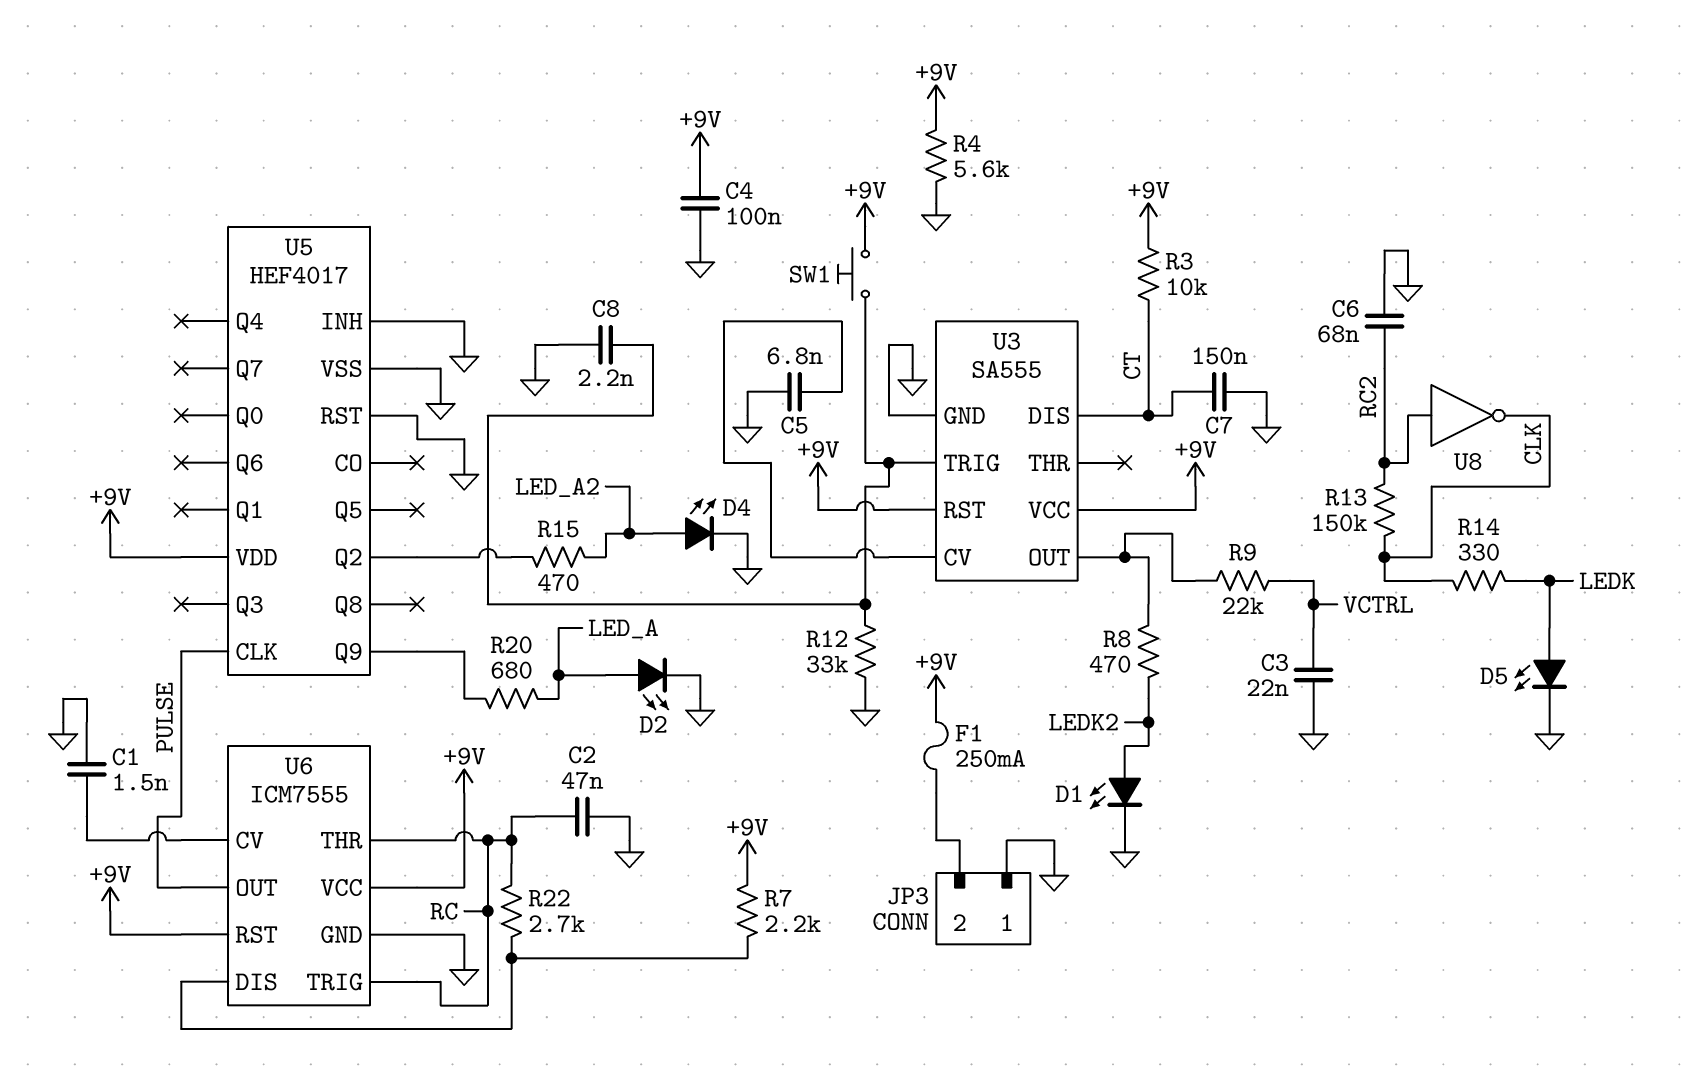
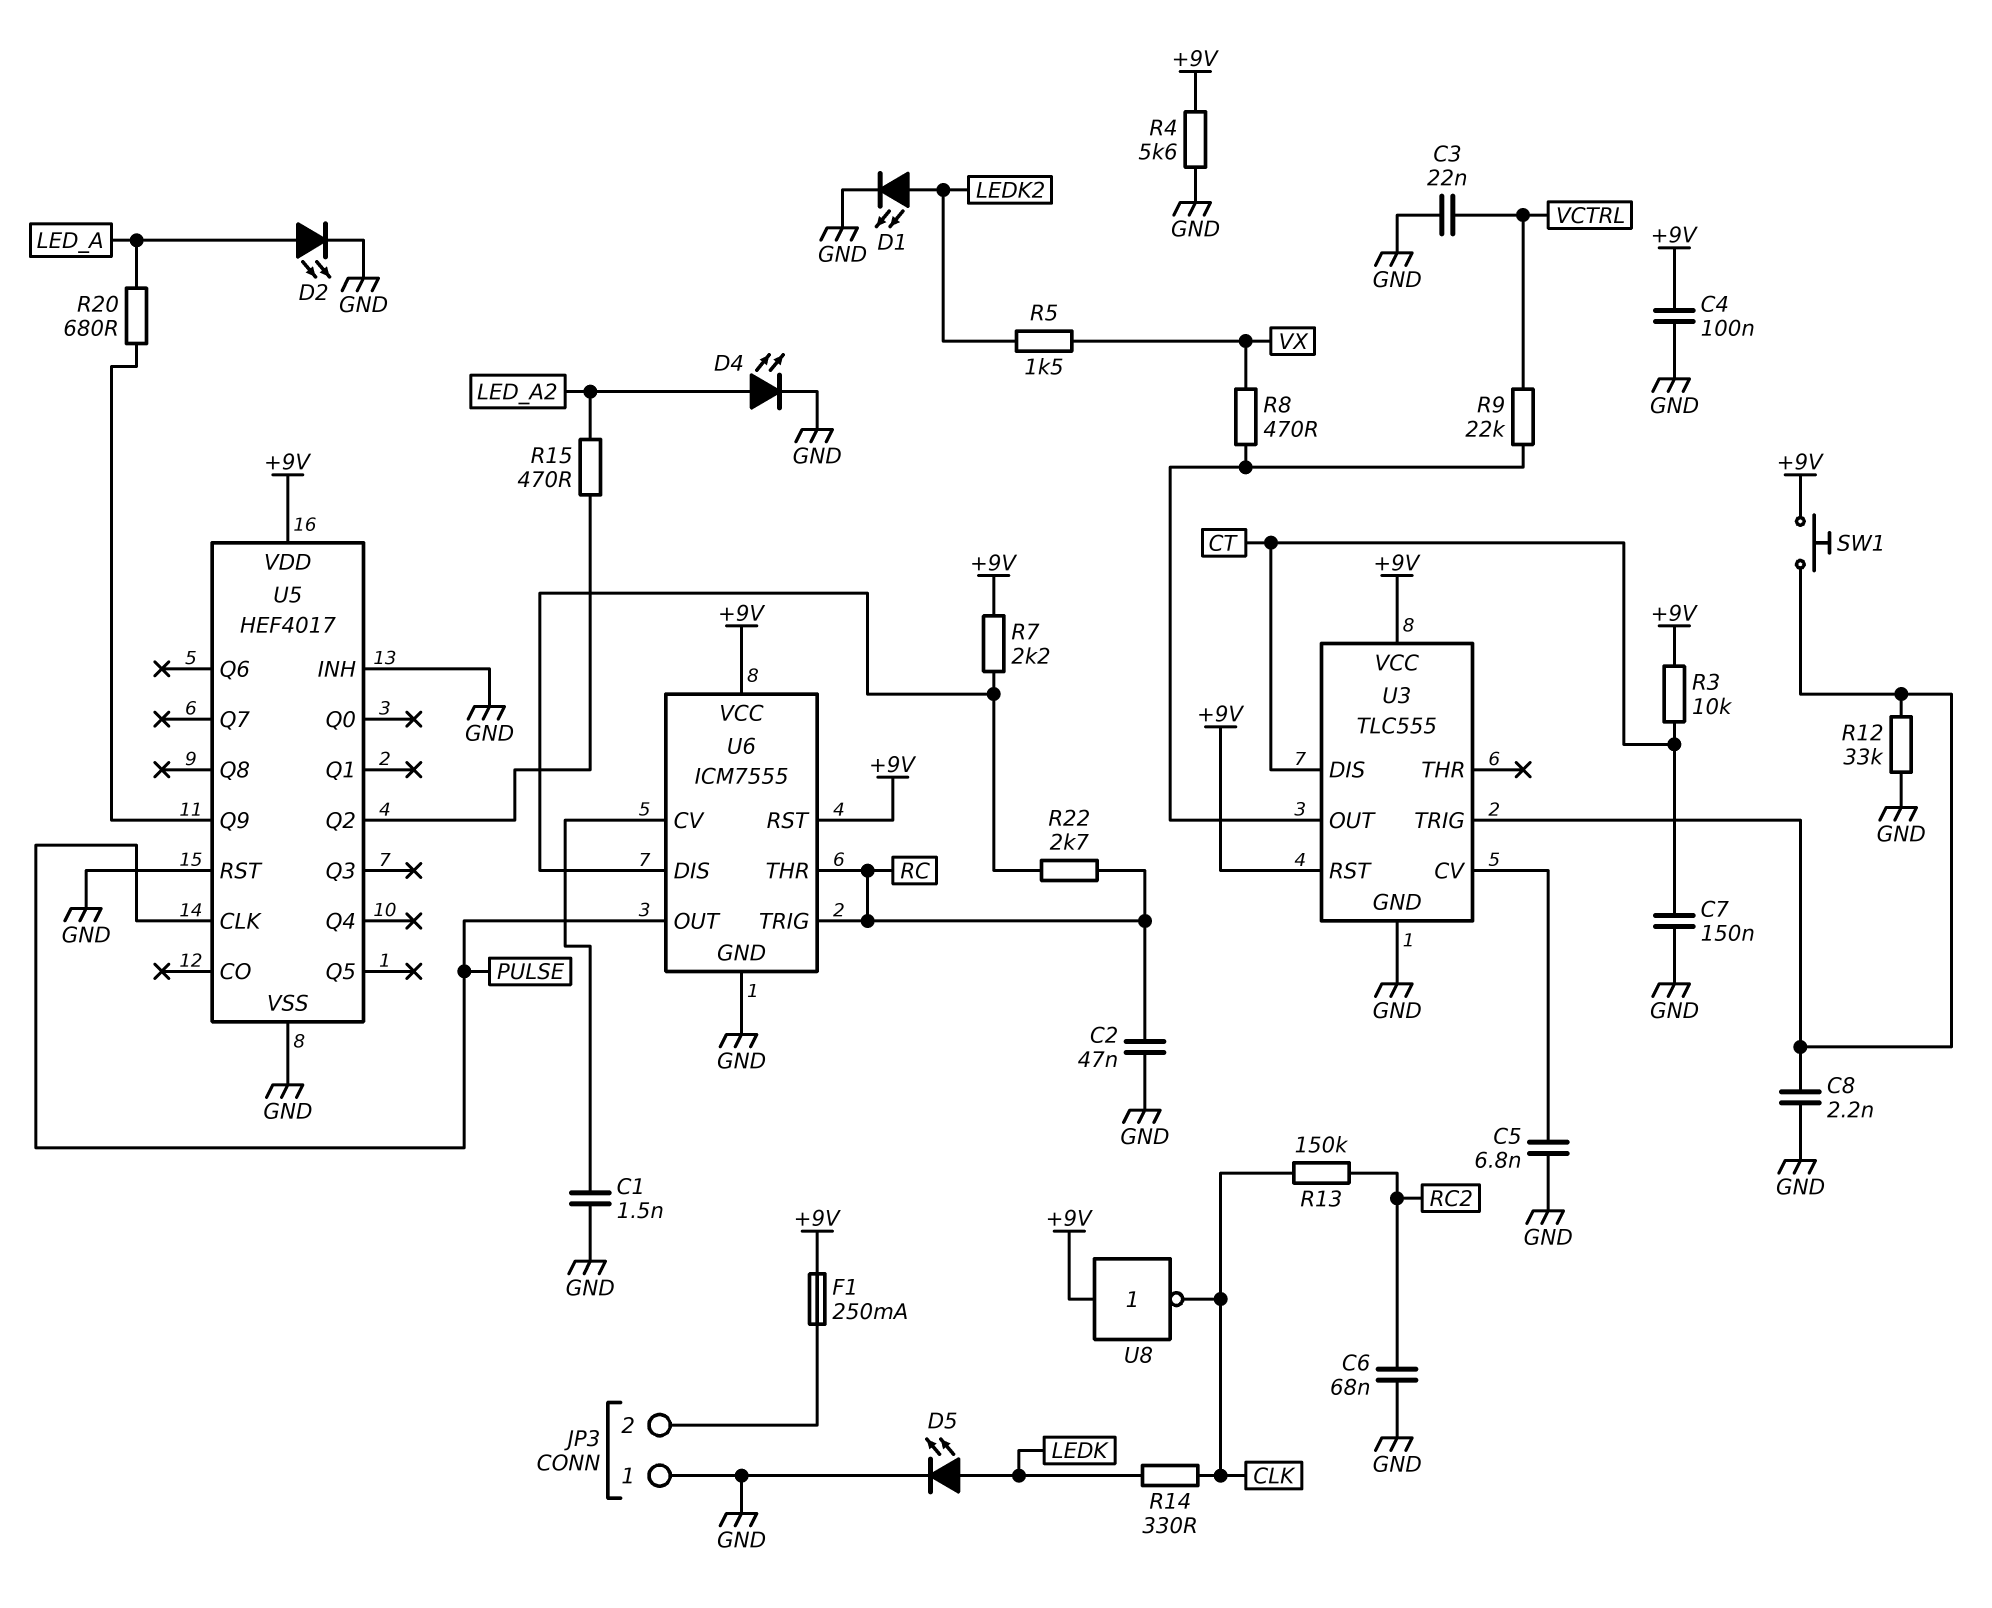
R5: none -> 1.5k (LEDK2, VX)
R8: 470 (LEDK2, U3/OUT) -> 470 (U3/OUT, VX)
U3: SA555 -> TLC555
U8: NOT (in RC2, out CLK) -> NOT (in +9V, out CLK)

